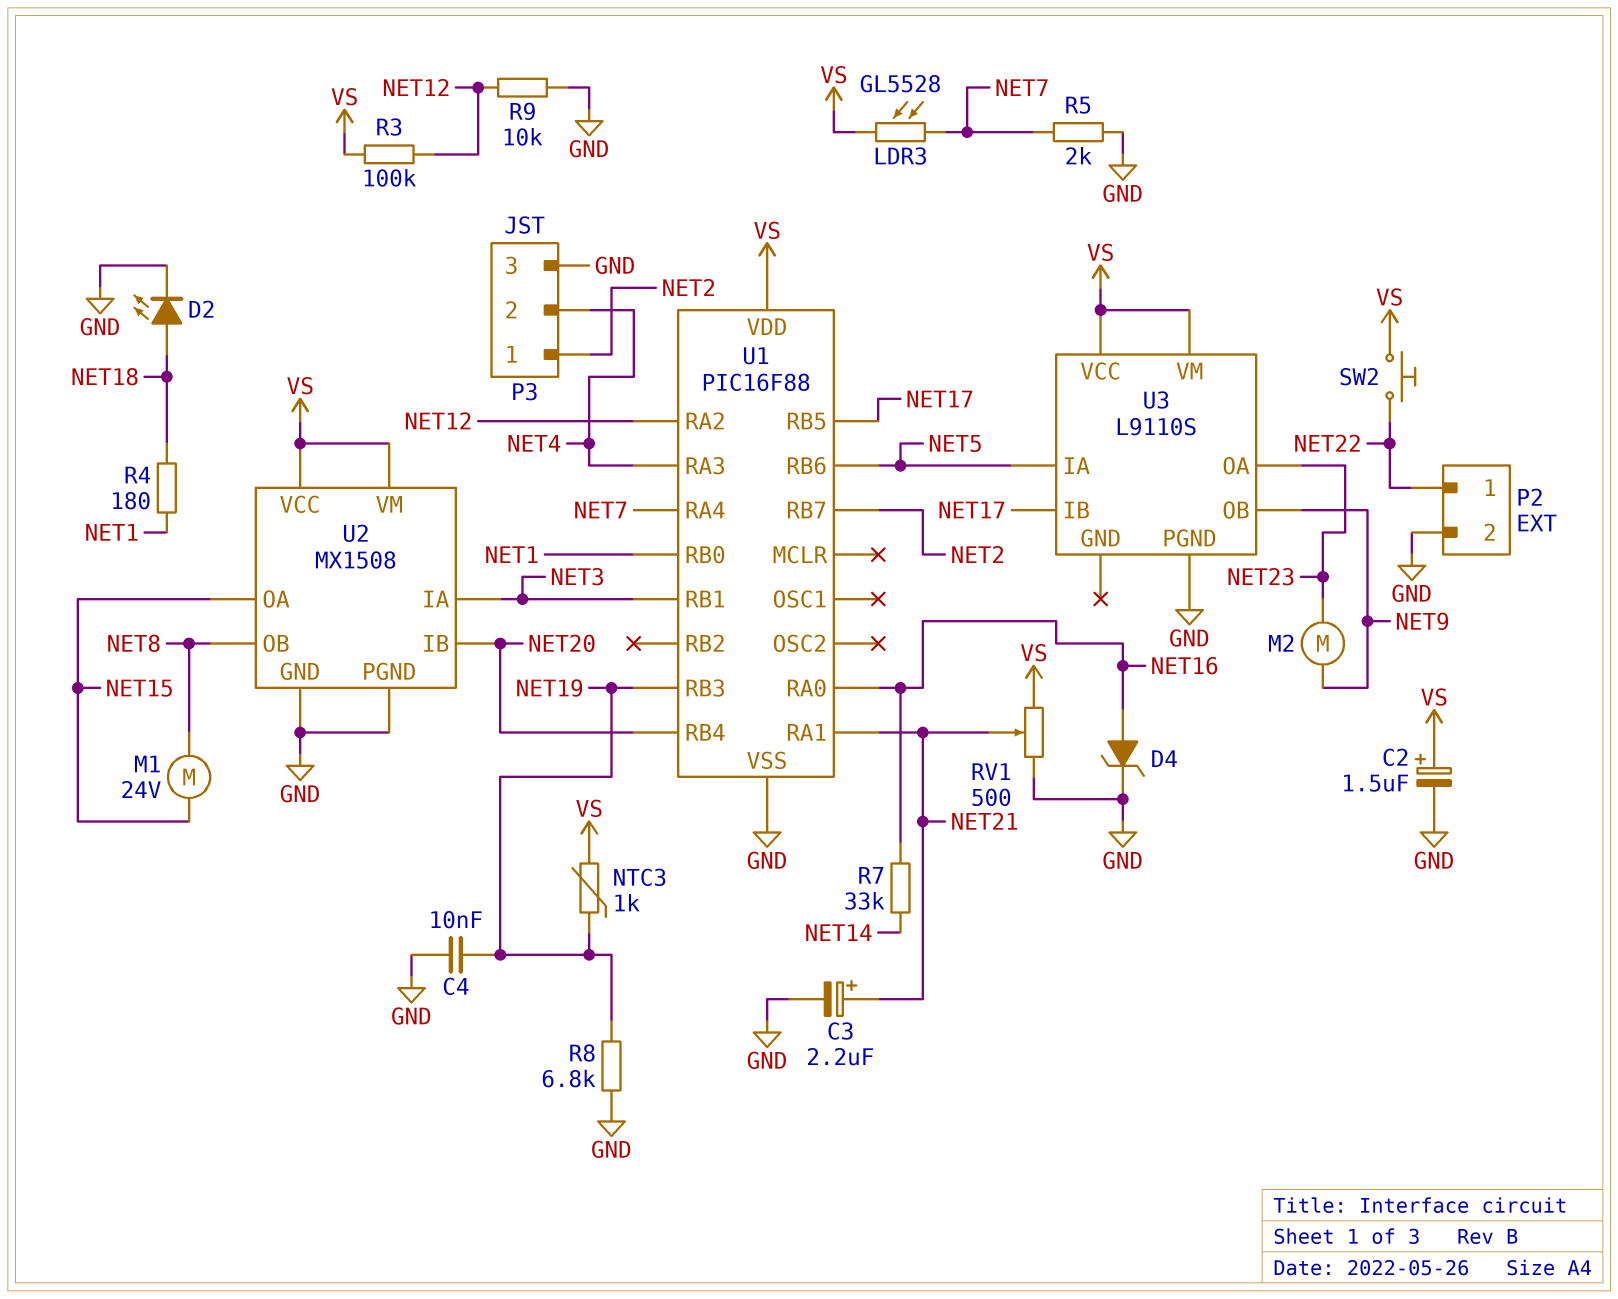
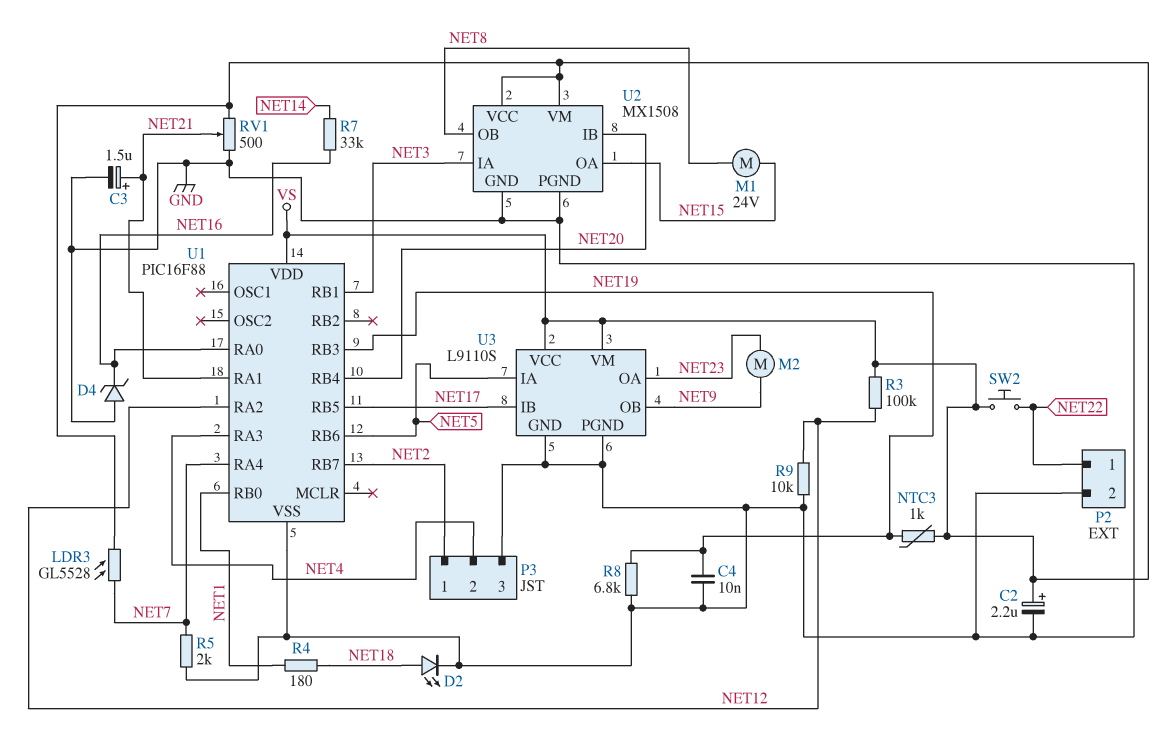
C2: 1.5uF (plus VS, minus GND) -> 2.2uF (plus VS, minus GND)
C3: 2.2uF (plus NET21, minus GND) -> 1.5uF (plus NET21, minus GND)
D4: zener (A NET16, K GND) -> zener (A GND, K NET16)
U3 pin GND: none -> GND

